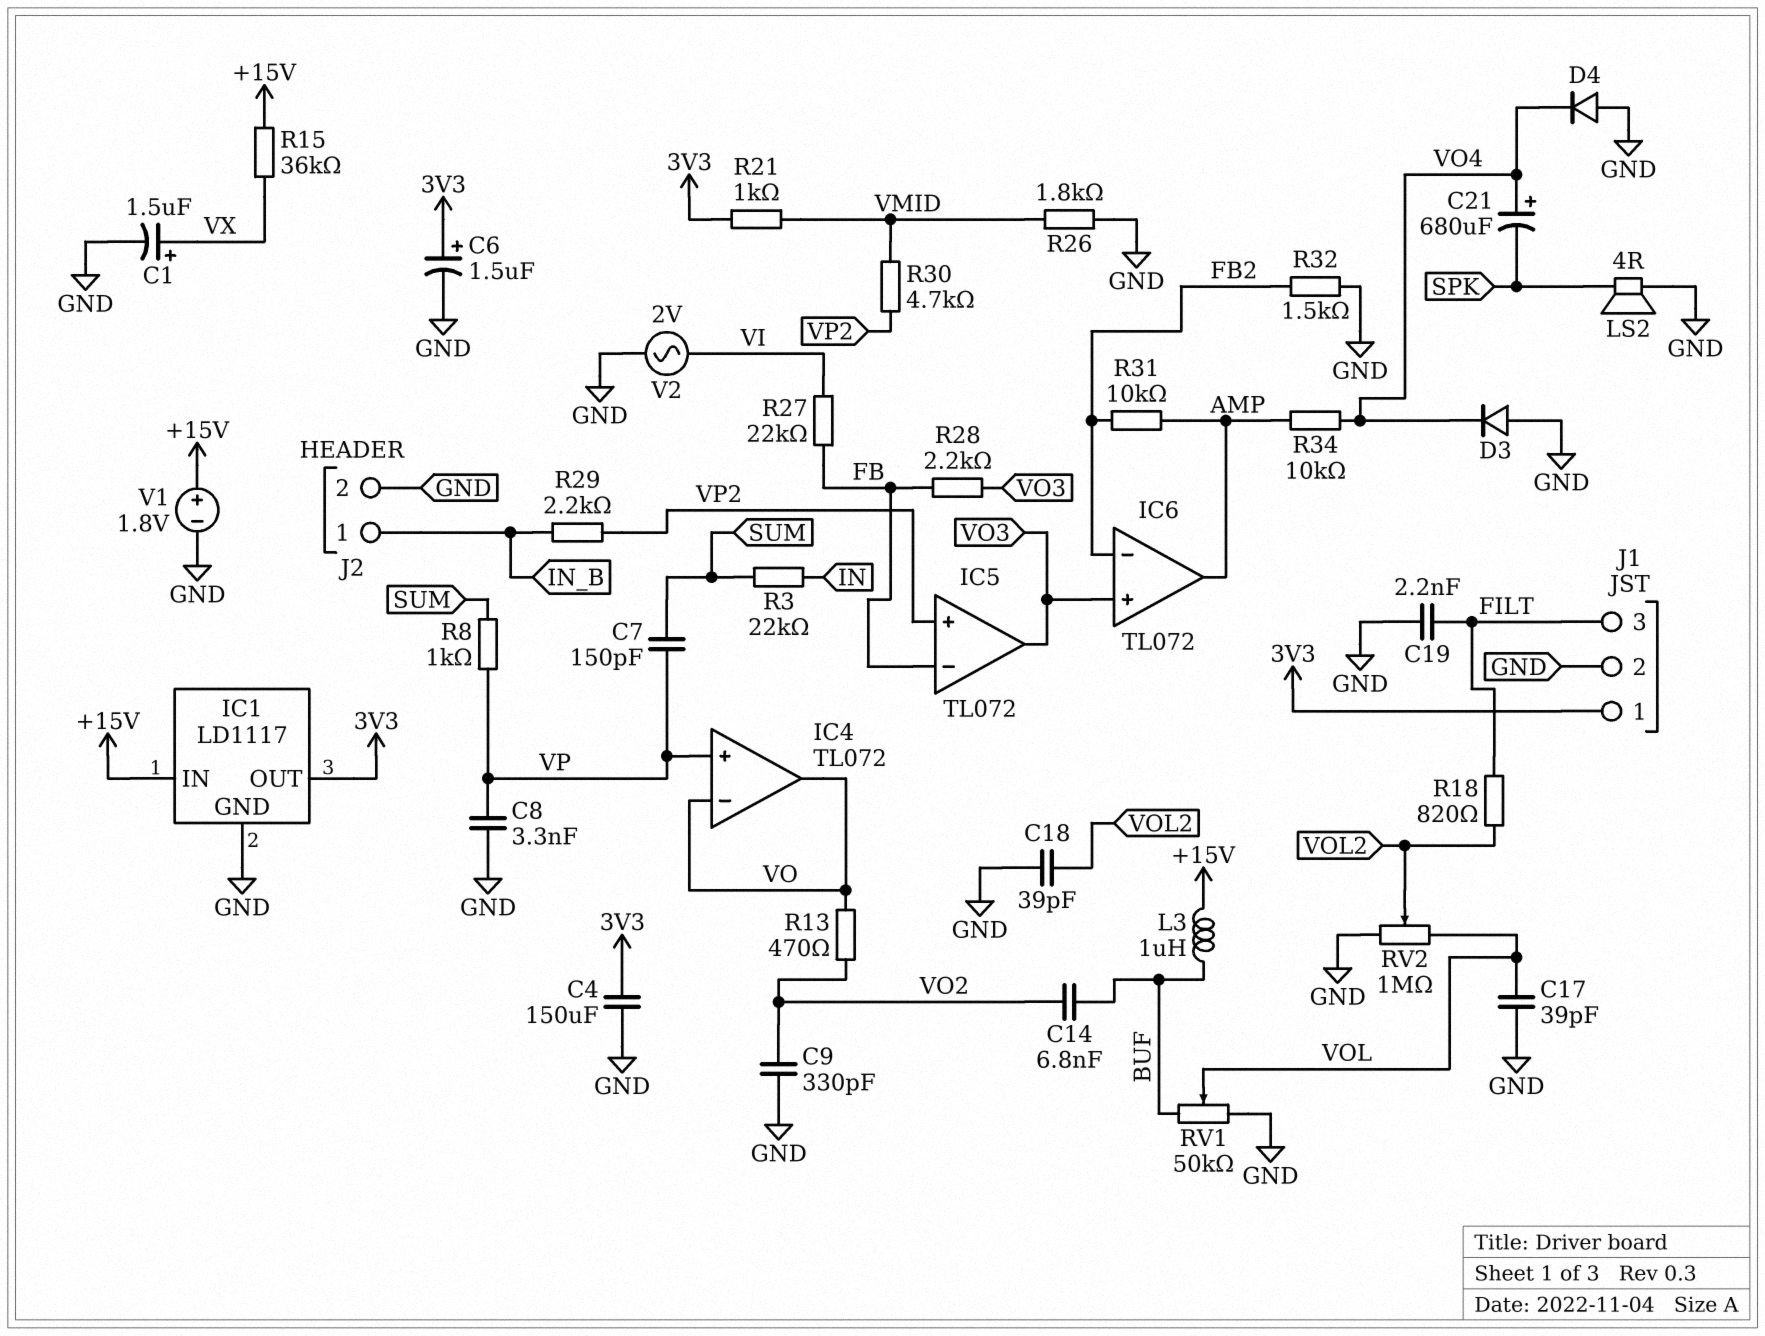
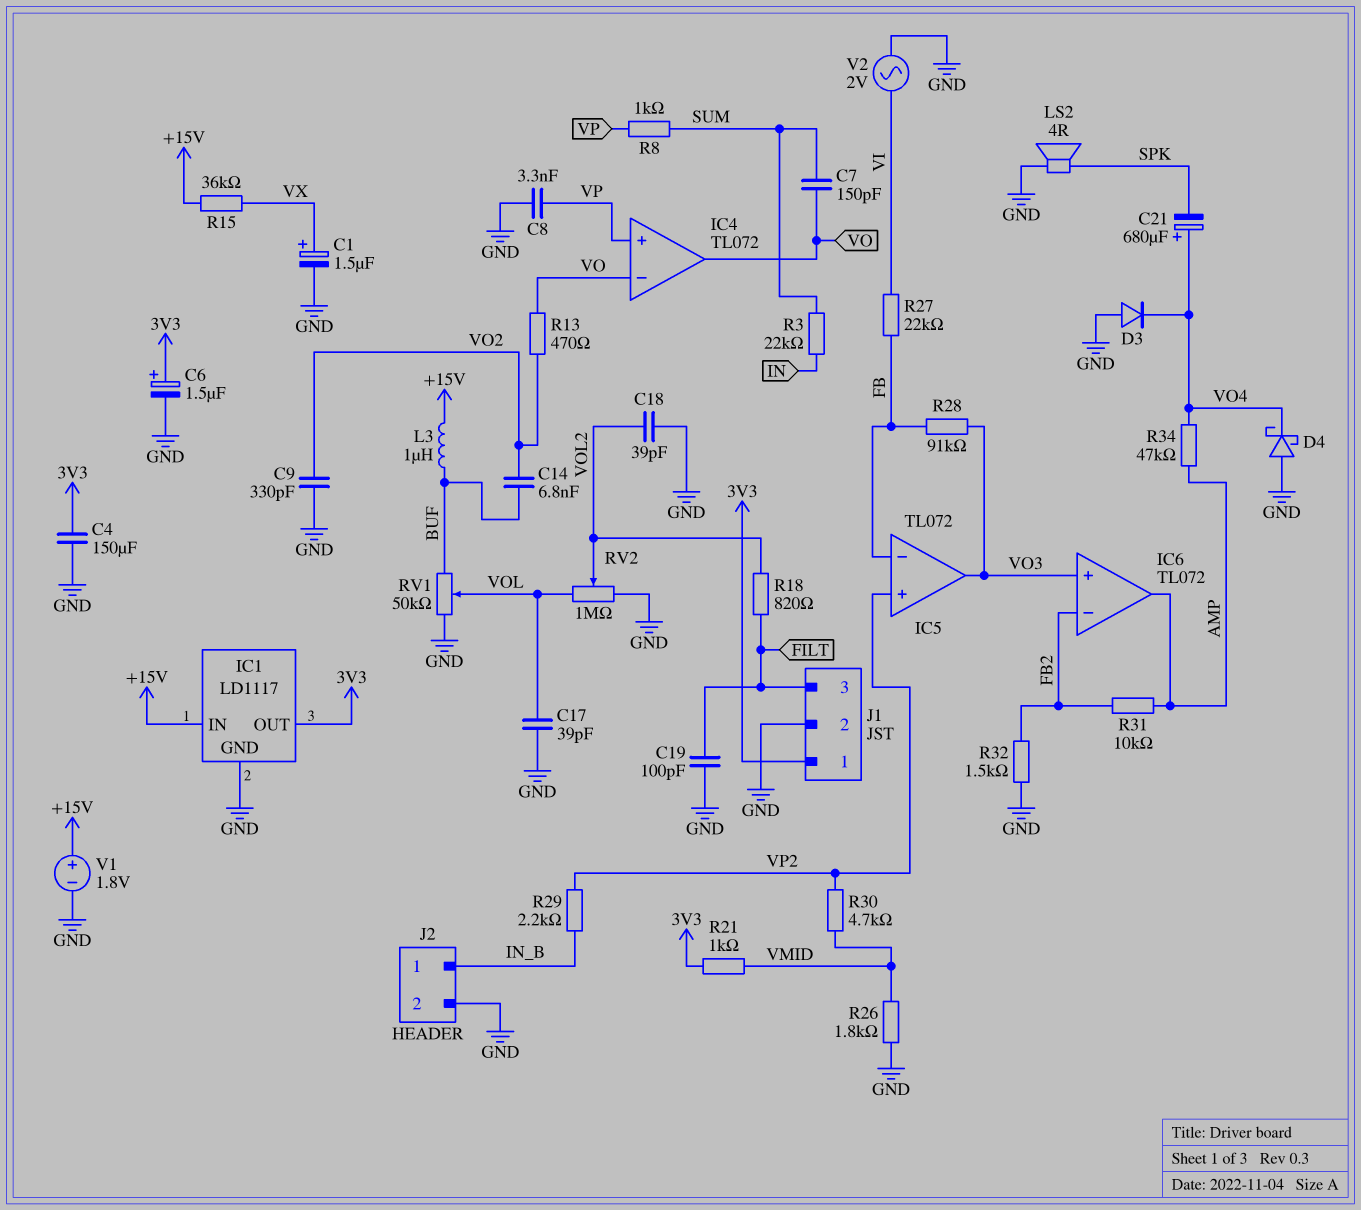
C7: 150pF (SUM, VP) -> 150pF (SUM, VO)
C19: 2.2nF (FILT, GND) -> 100pF (FILT, GND)
D4: diode (A GND, K VO4) -> schottky (A GND, K VO4)
R28: 2.2k (FB, VO3) -> 91k (FB, VO3)
R34: 10k (AMP, VO4) -> 47k (AMP, VO4)

